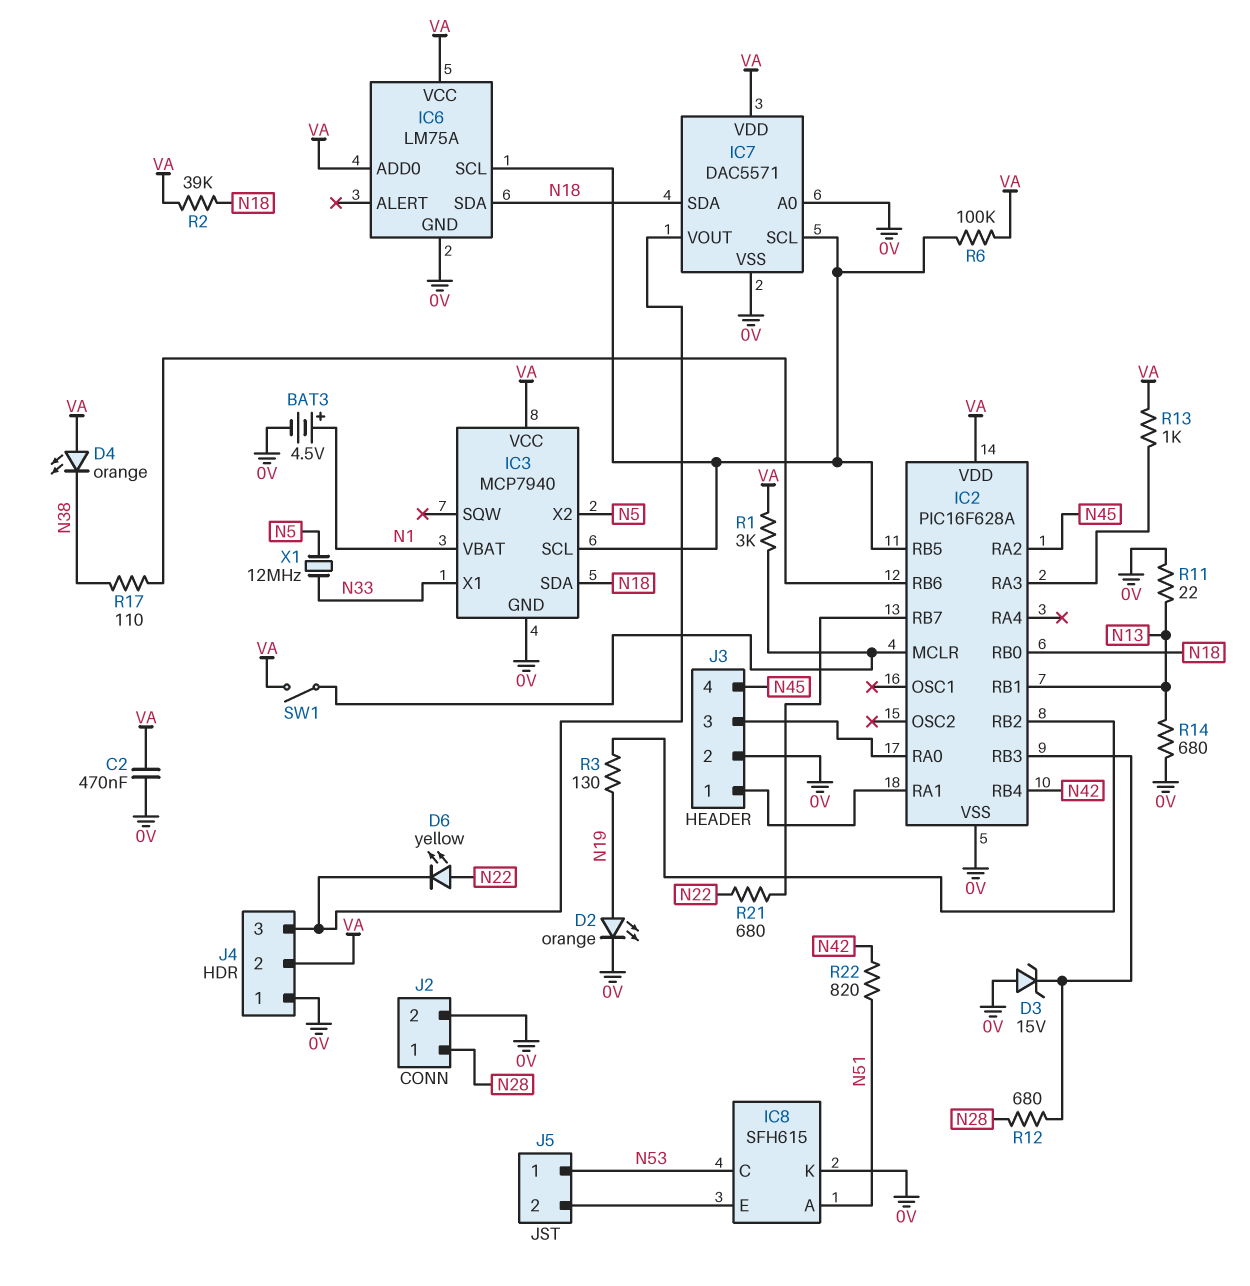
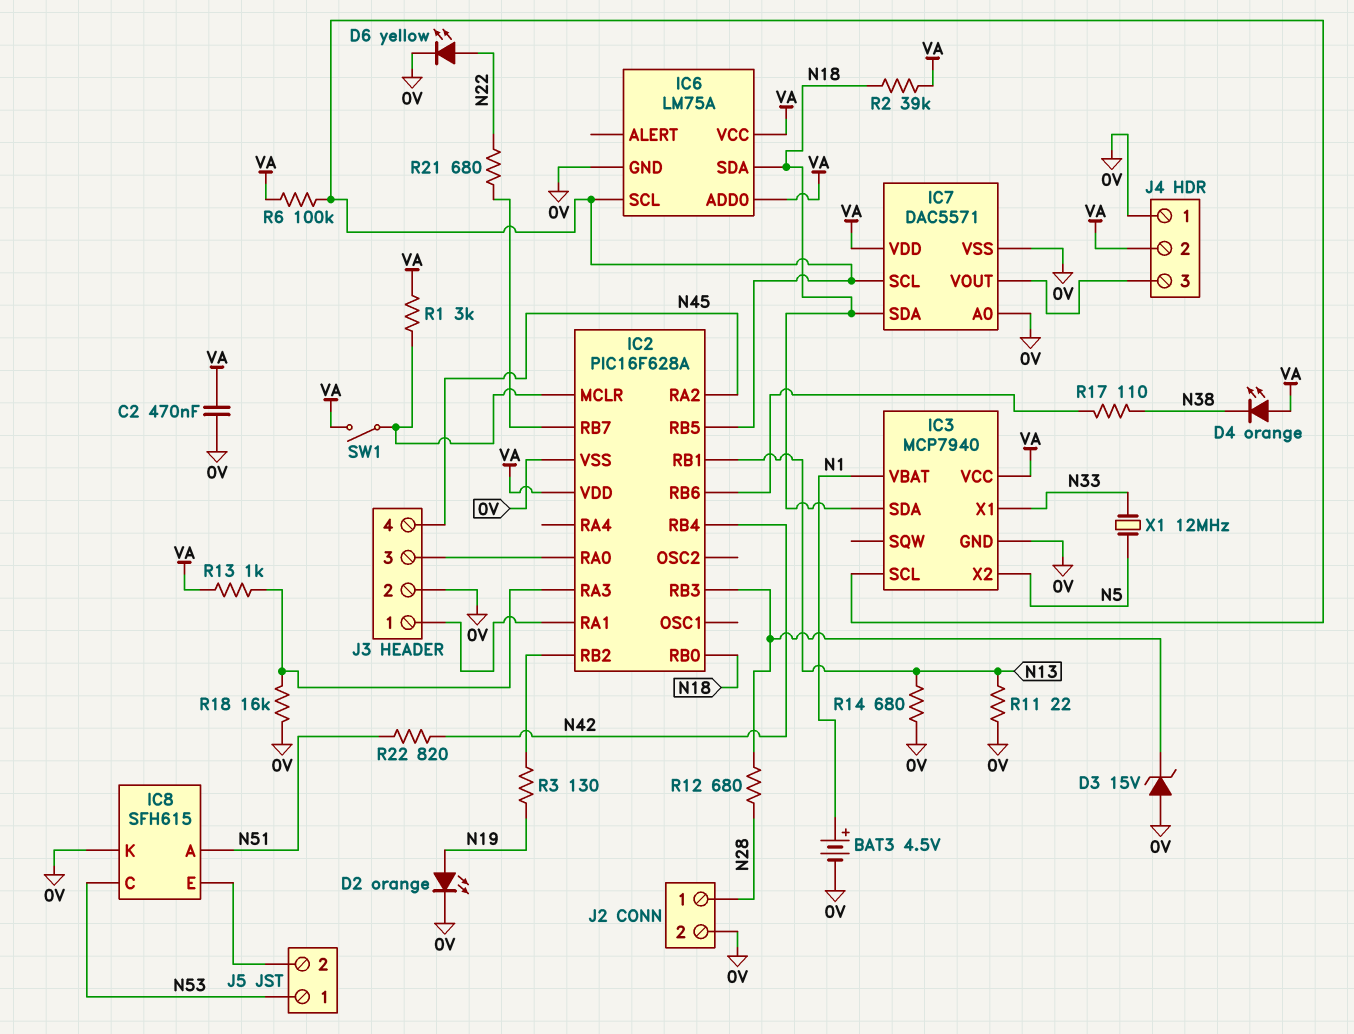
D6: LED yellow (A N22, K IC7/VOUT) -> LED yellow (A N22, K 0V)
R18: none -> 16k (0V, IC2/RA3)

